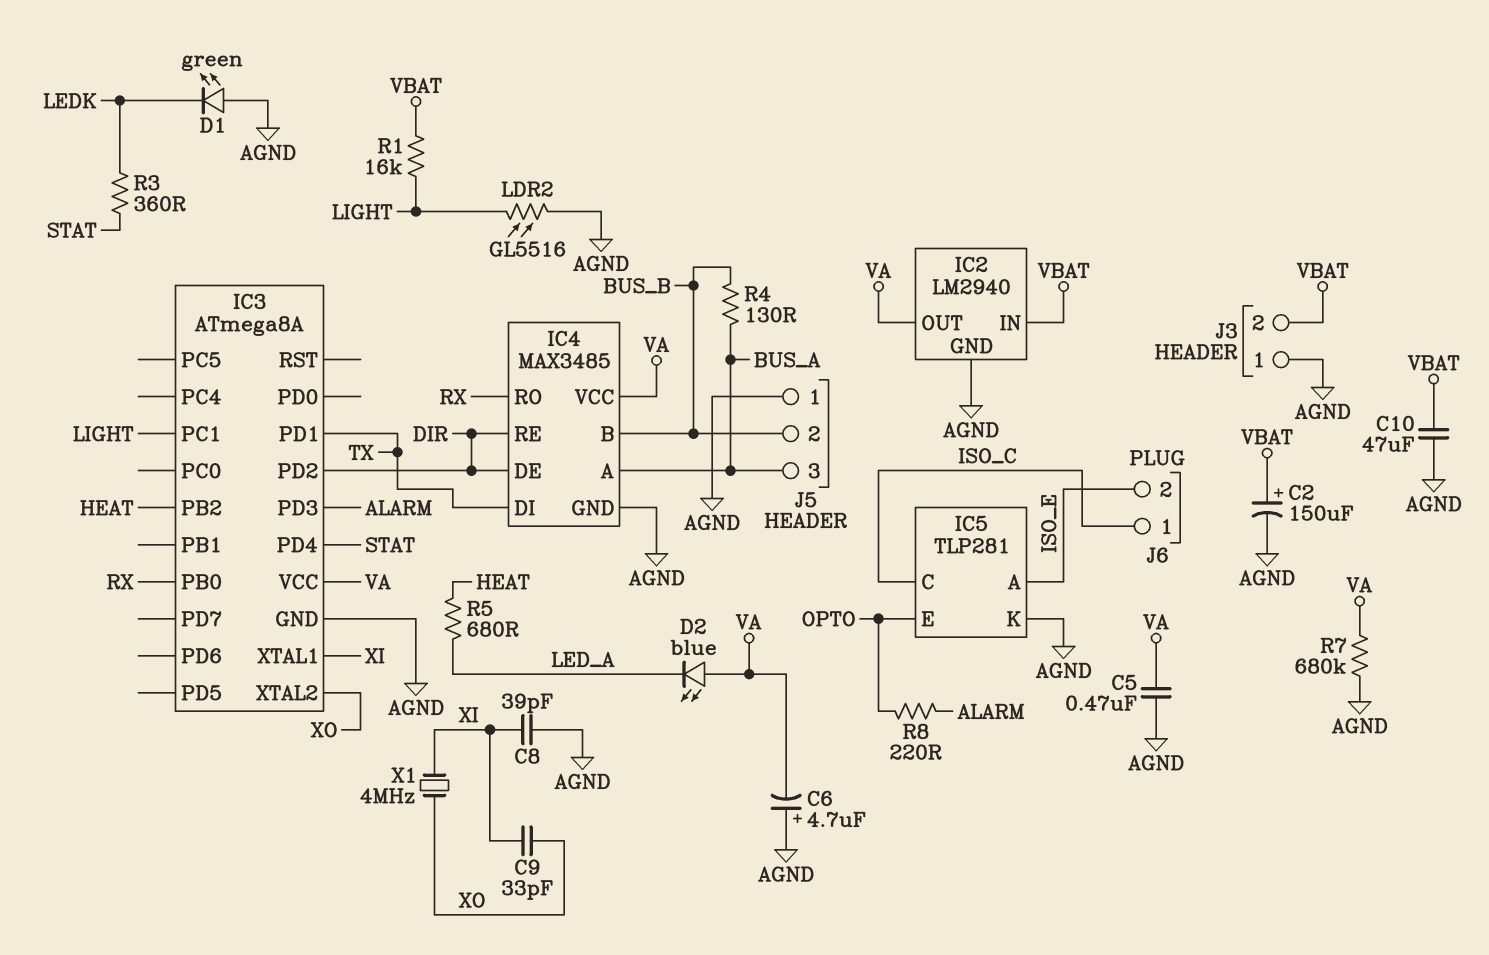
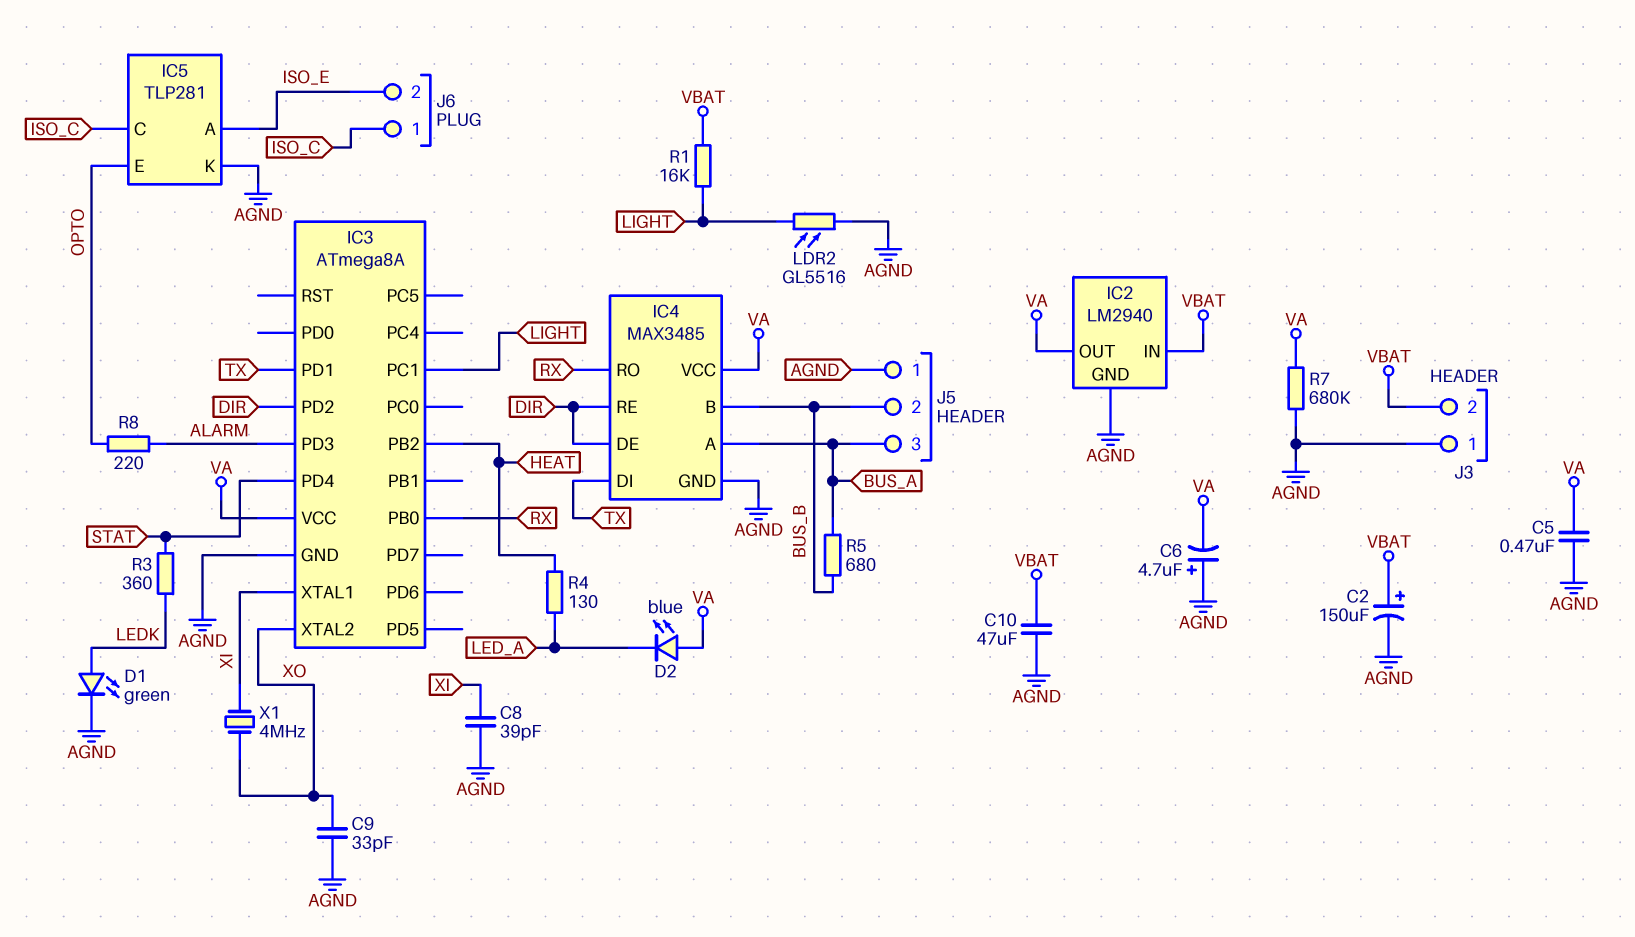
C9: 33pF (XI, XO) -> 33pF (AGND, XO)
D1: LED green (A AGND, K LEDK) -> LED green (A LEDK, K AGND)
R4: 130 (BUS_A, BUS_B) -> 130 (HEAT, LED_A)
R5: 680 (HEAT, LED_A) -> 680 (BUS_A, BUS_B)

